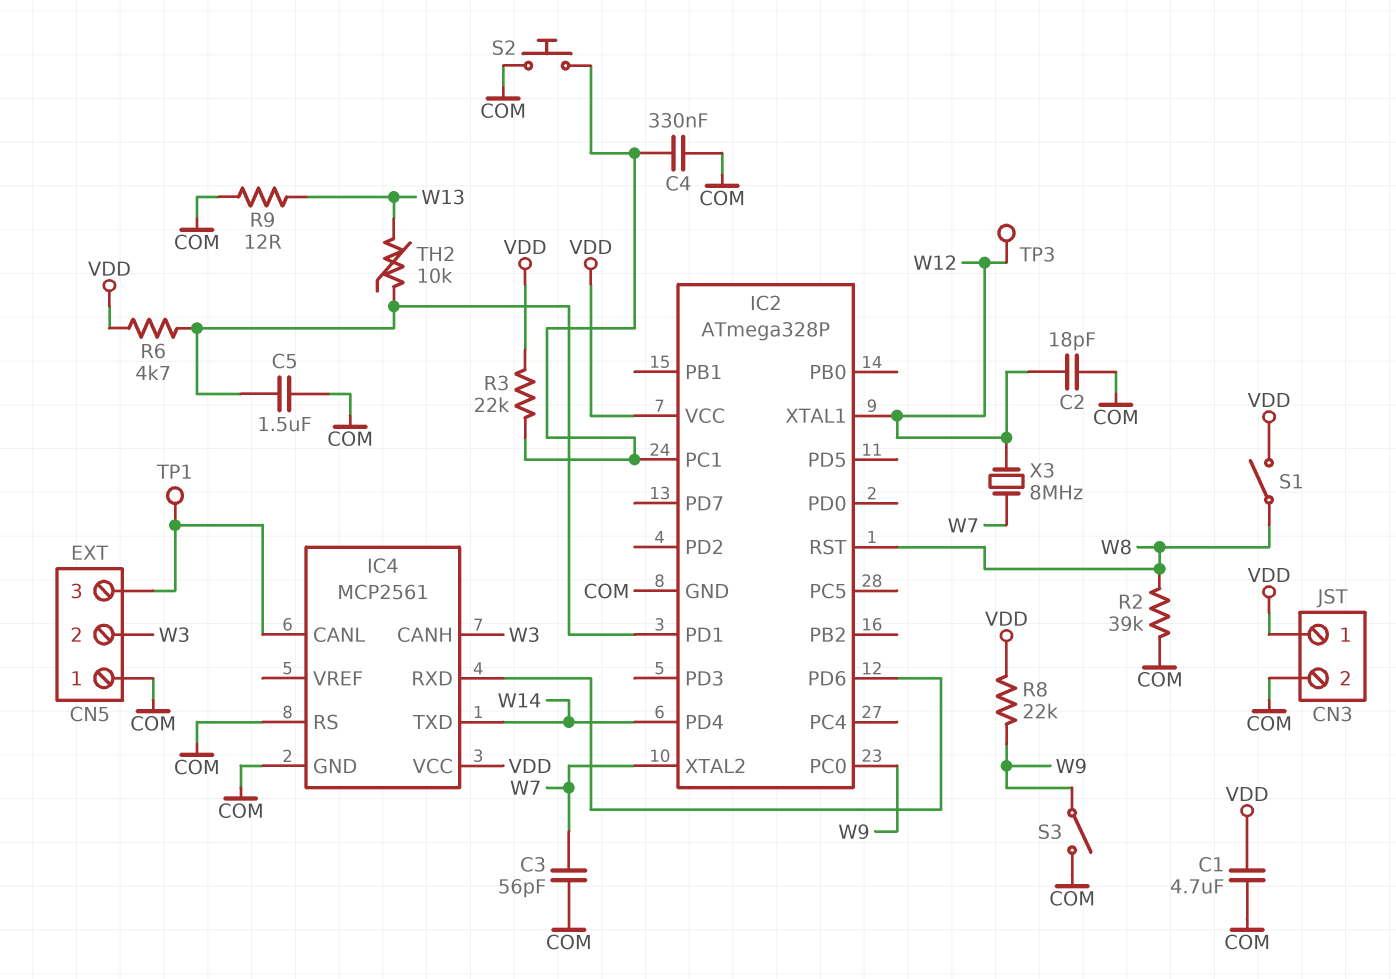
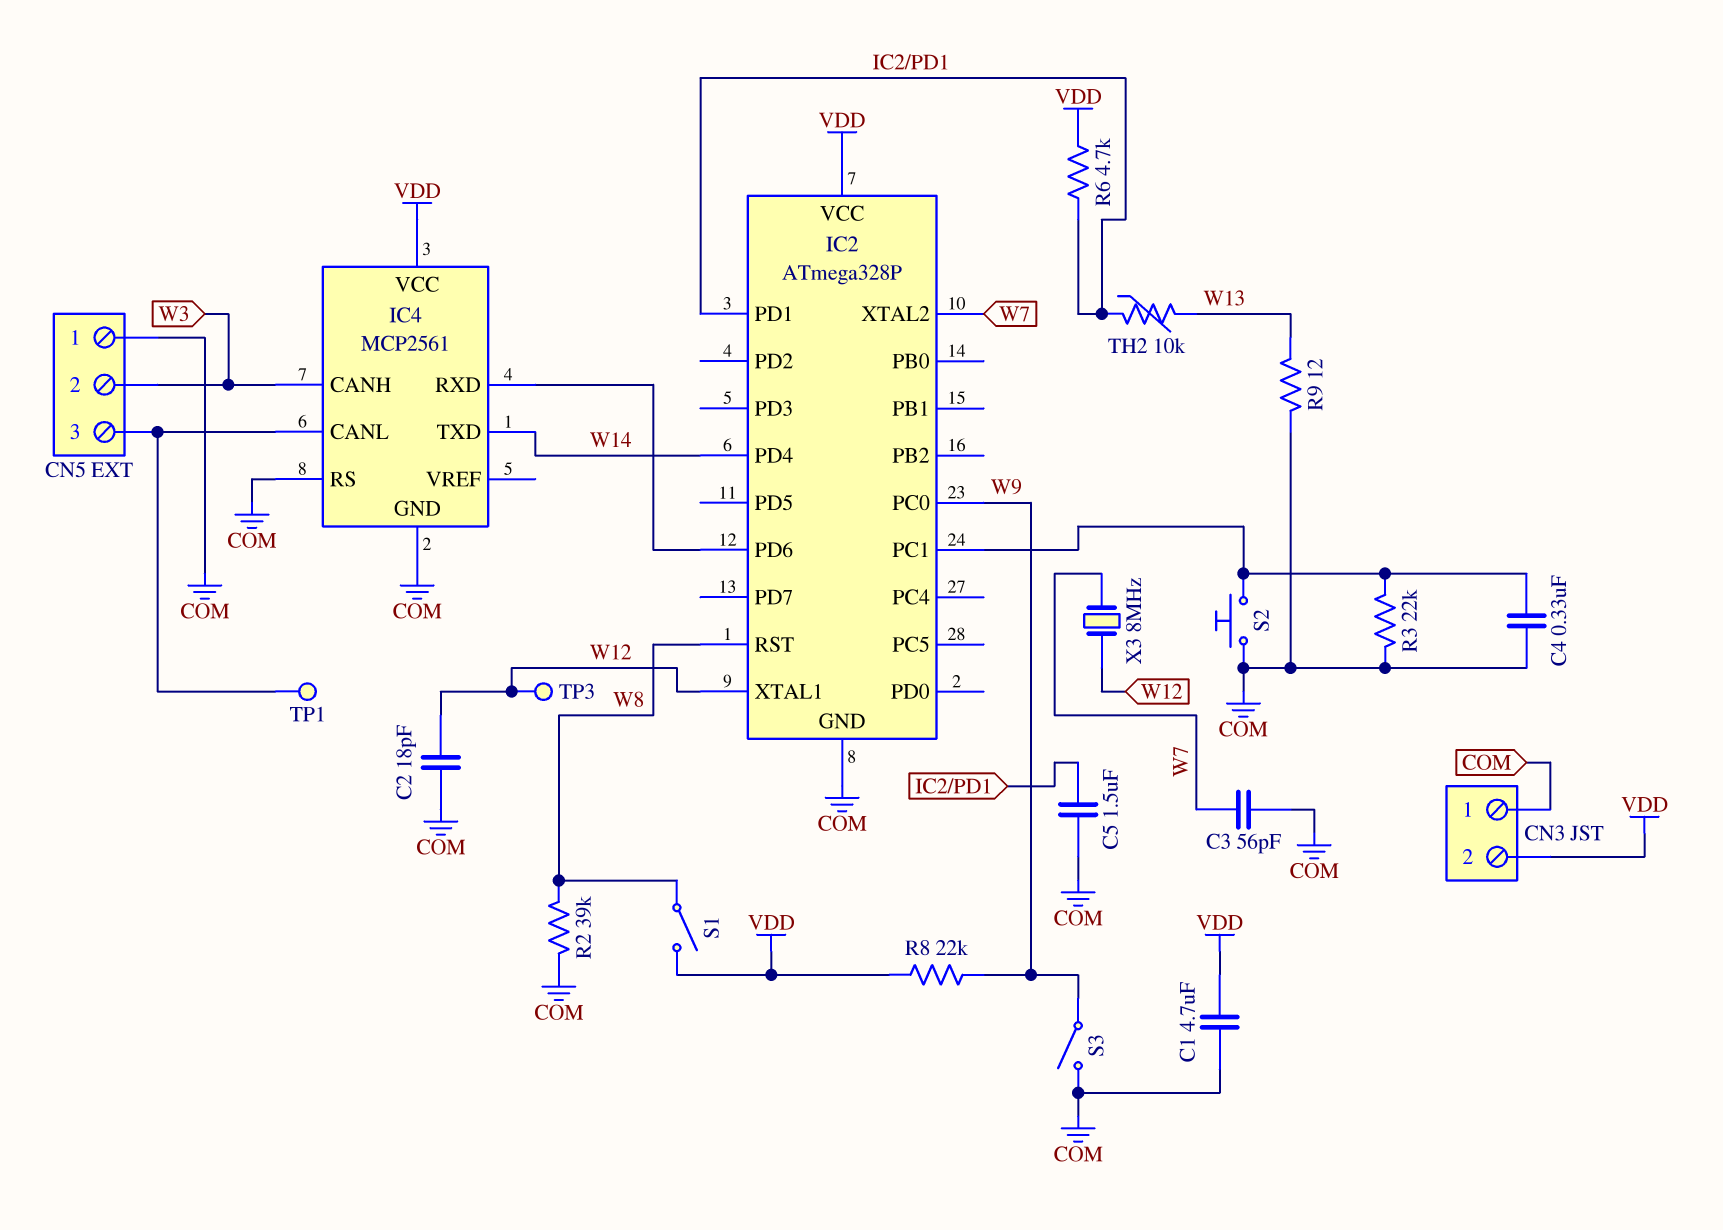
CN3 pin 1: VDD -> COM
CN3 pin 2: COM -> VDD
R3: 22k (IC2/PC1, VDD) -> 22k (COM, IC2/PC1)

